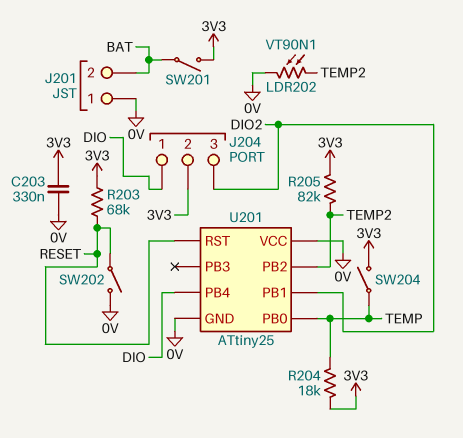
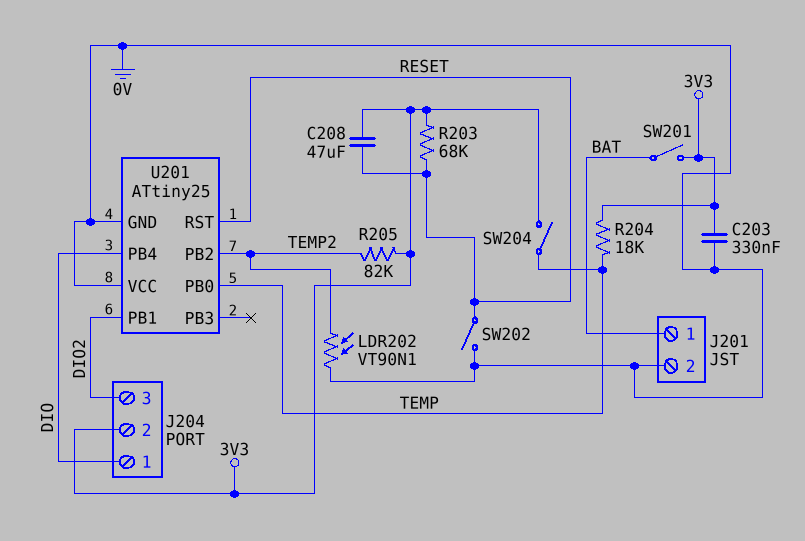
C208: none -> 47uF (3V3, RESET)
J201 pin 1: 0V -> BAT
J201 pin 2: BAT -> 0V

